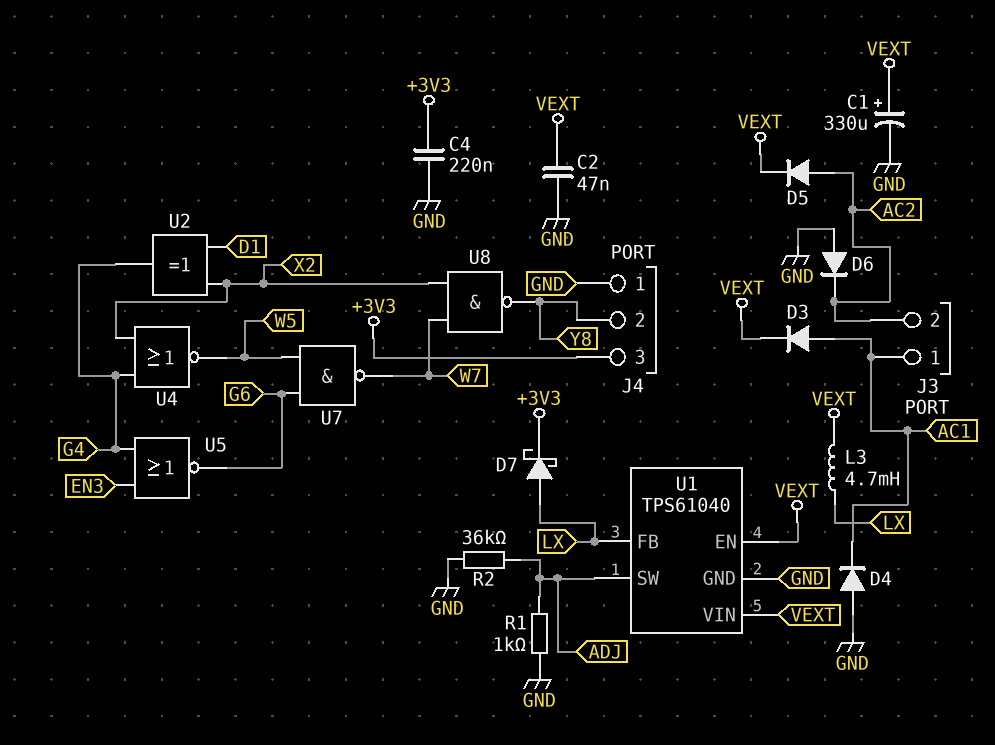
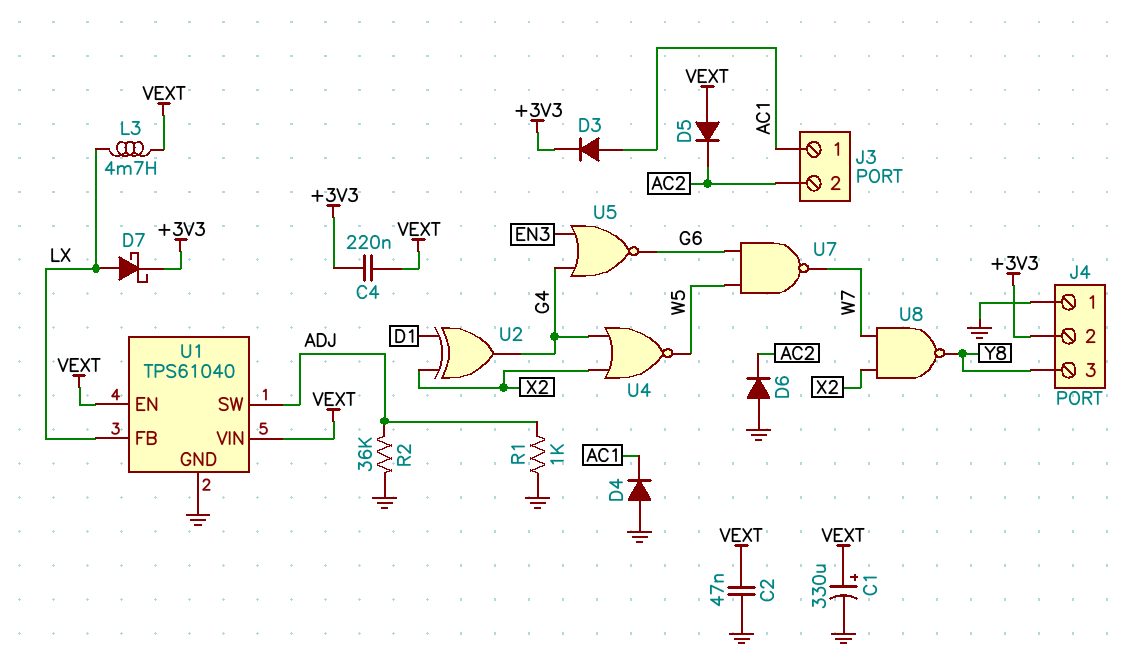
C4: 220nF (+3V3, GND) -> 220nF (+3V3, VEXT)
D3: diode (A AC1, K VEXT) -> diode (A AC1, K +3V3)
D5: diode (A AC2, K VEXT) -> diode (A VEXT, K AC2)
J4 pin 2: Y8 -> +3V3
J4 pin 3: +3V3 -> Y8

